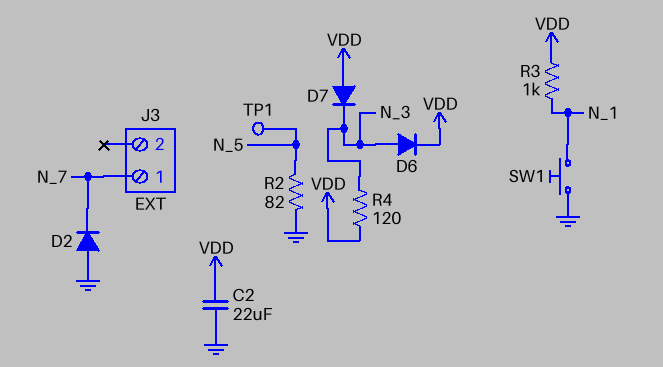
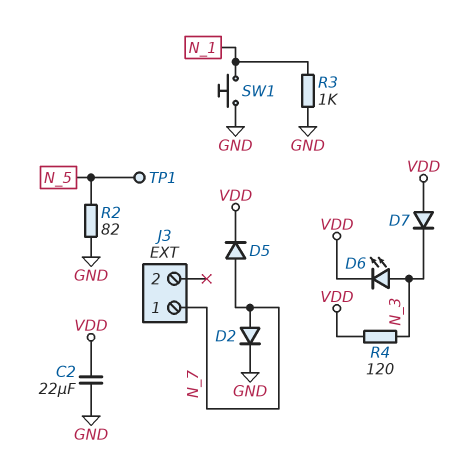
D2: diode (A GND, K N_7) -> diode (A N_7, K GND)
D5: none -> diode (A N_7, K VDD)
D6: diode (A N_3, K VDD) -> LED (A N_3, K VDD)
R3: 1k (N_1, VDD) -> 1k (GND, N_1)

